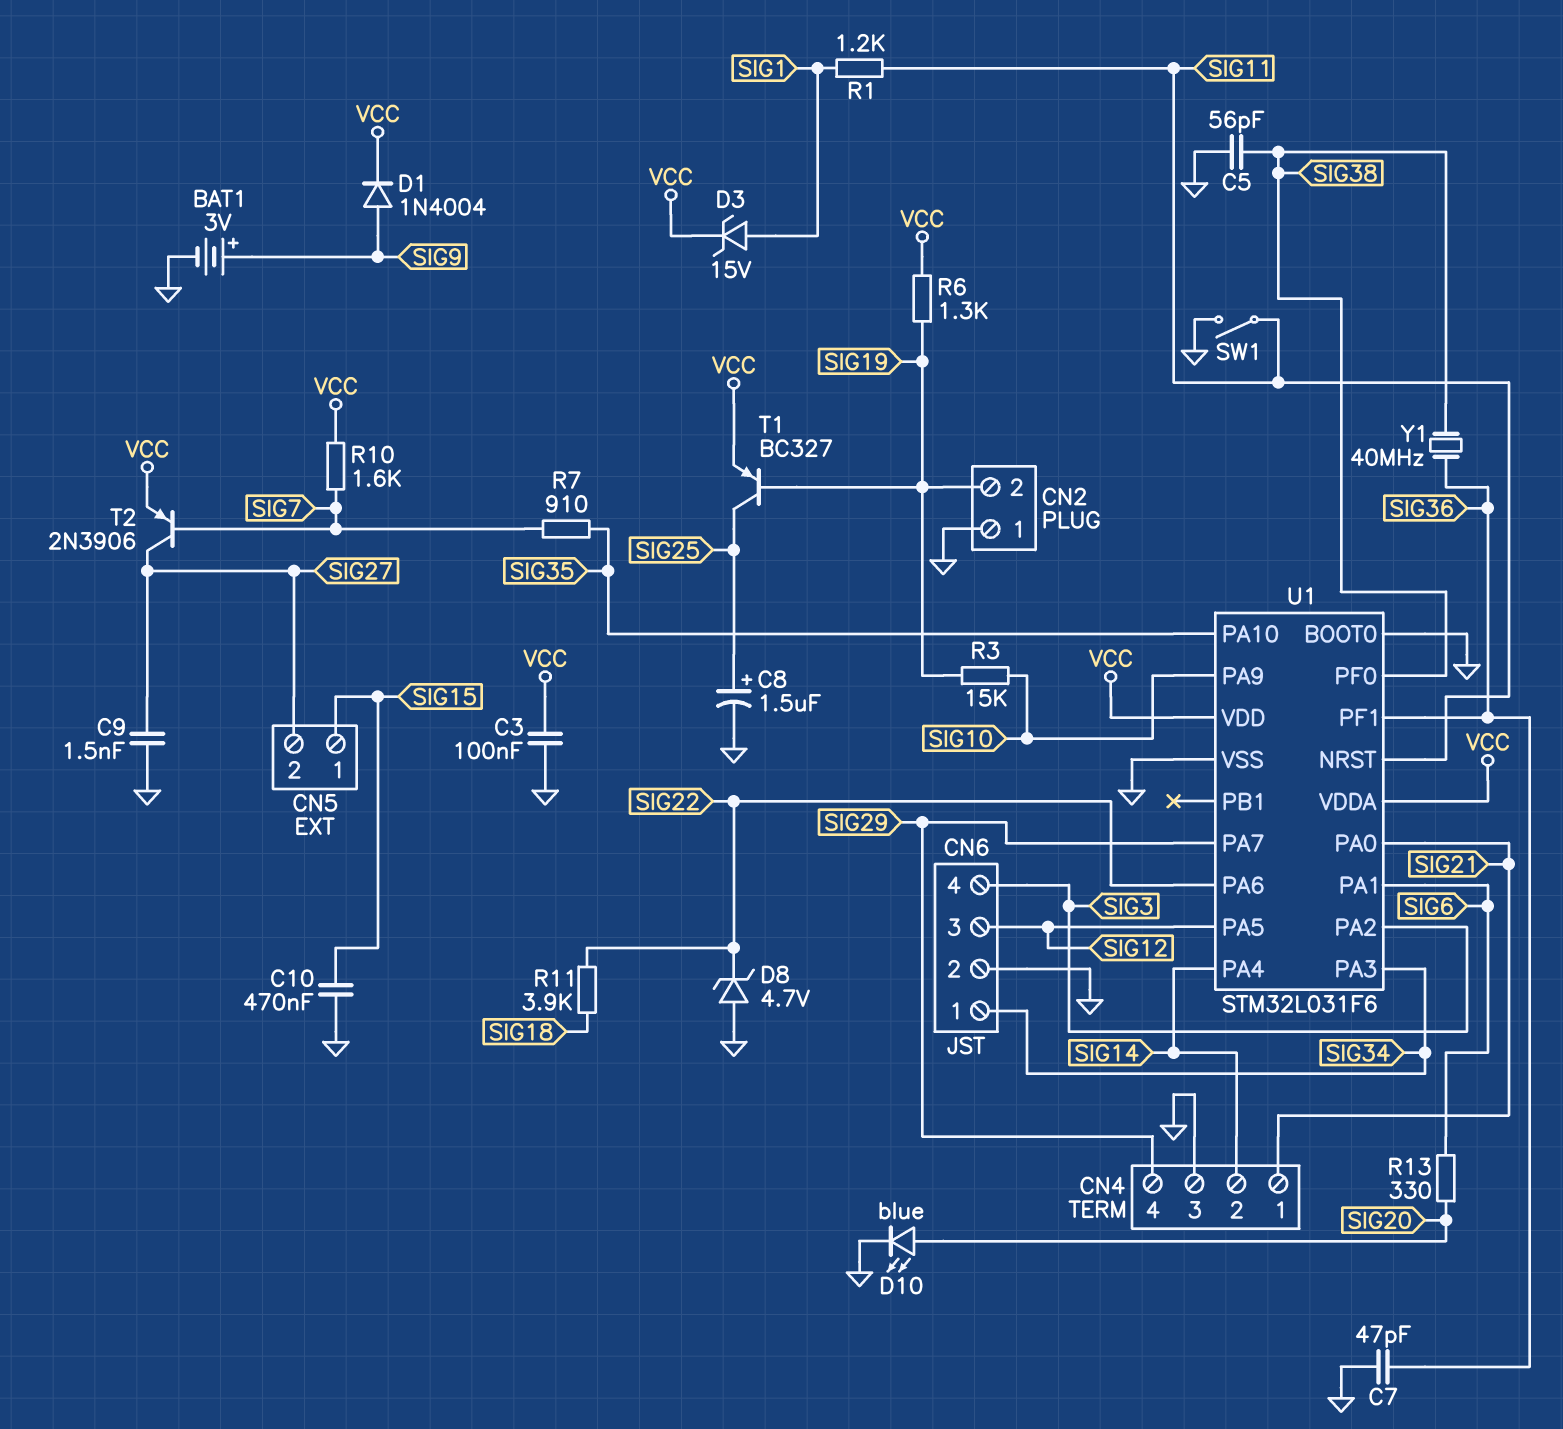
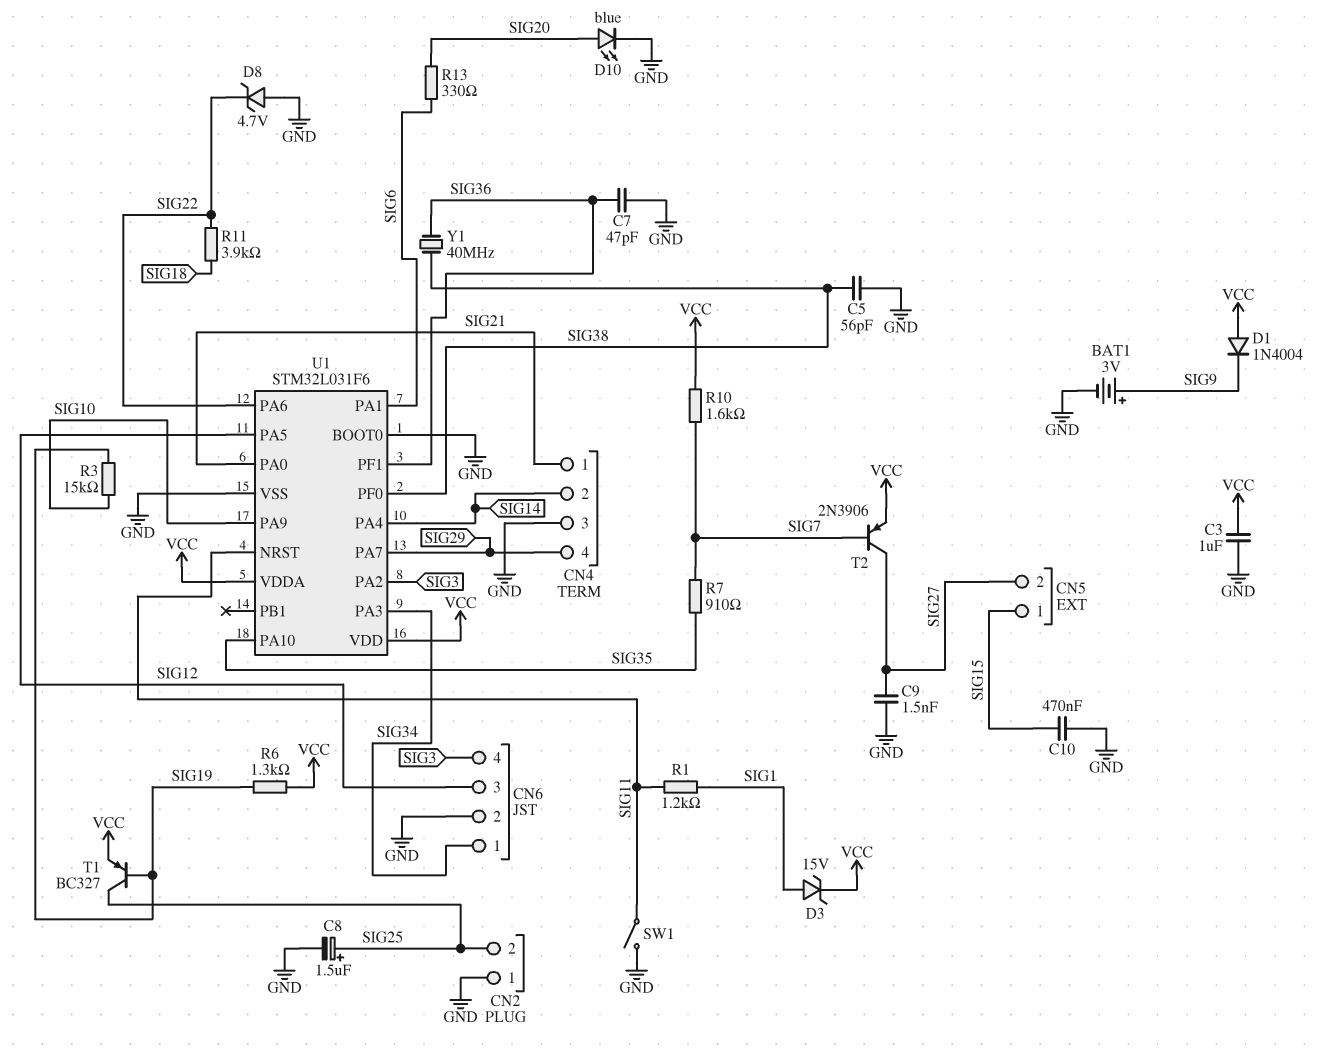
C3: 100nF (GND, VCC) -> 1uF (GND, VCC)
CN2 pin 2: SIG19 -> SIG25
D1: diode 1N4004 (A SIG9, K VCC) -> diode 1N4004 (A VCC, K SIG9)

